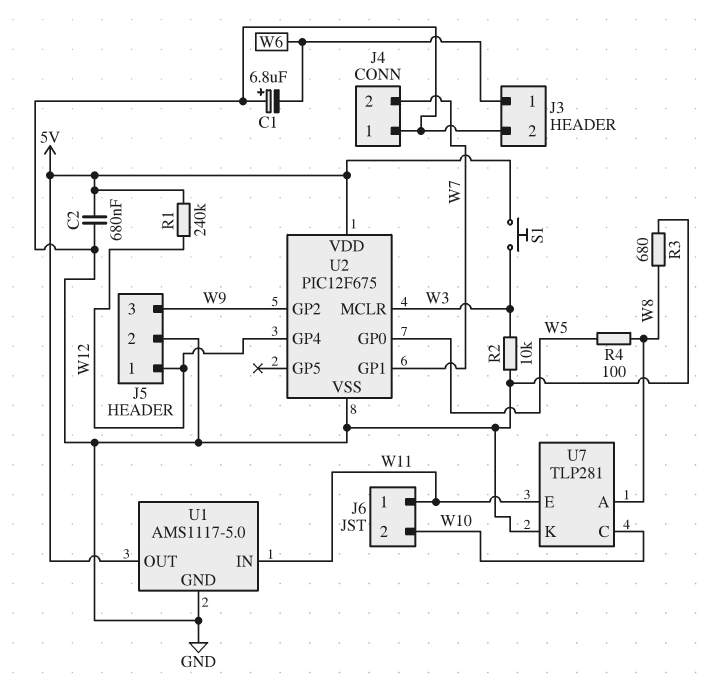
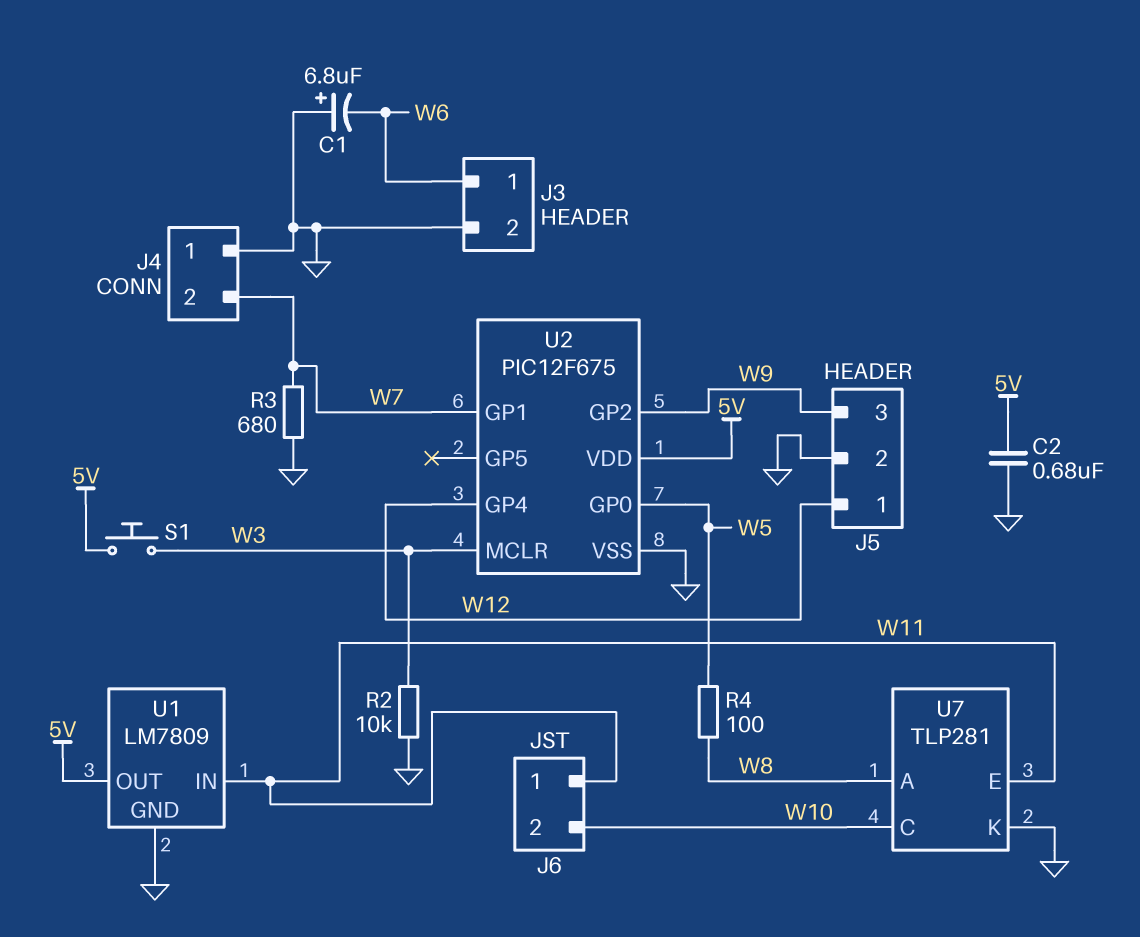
R1: 240k (5V, W12) -> none
R3: 680 (GND, W8) -> 680 (GND, W7)
U1: AMS1117-5.0 -> LM7809

